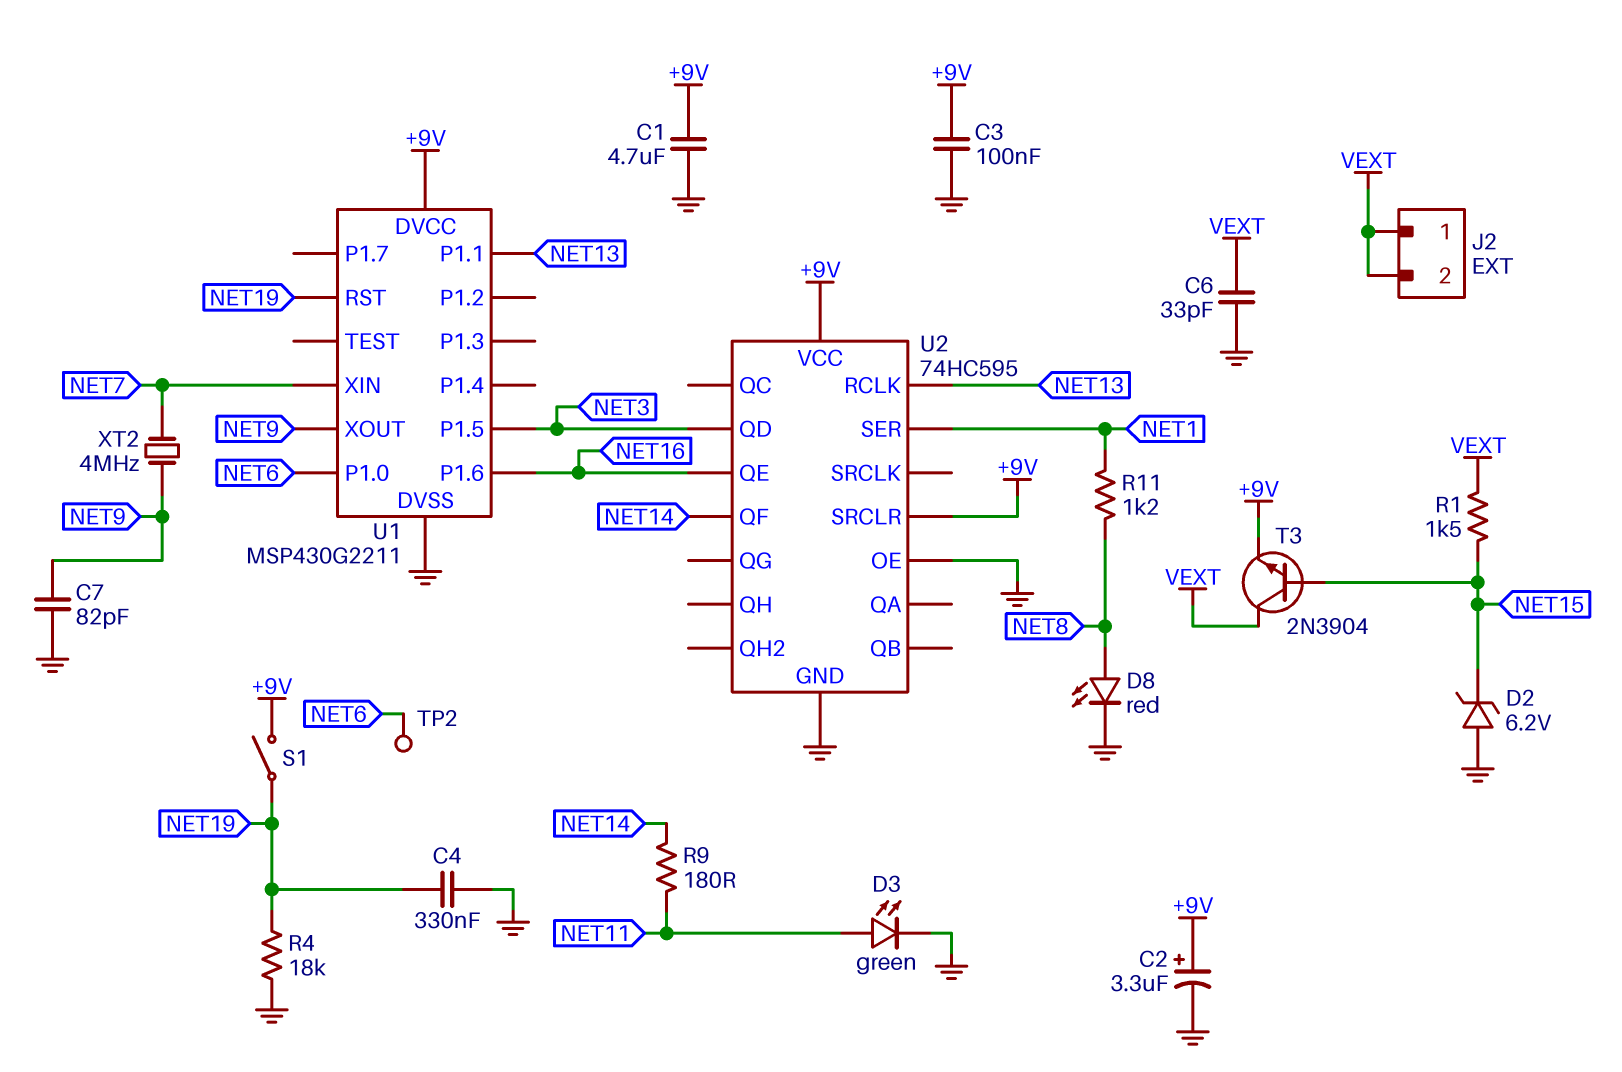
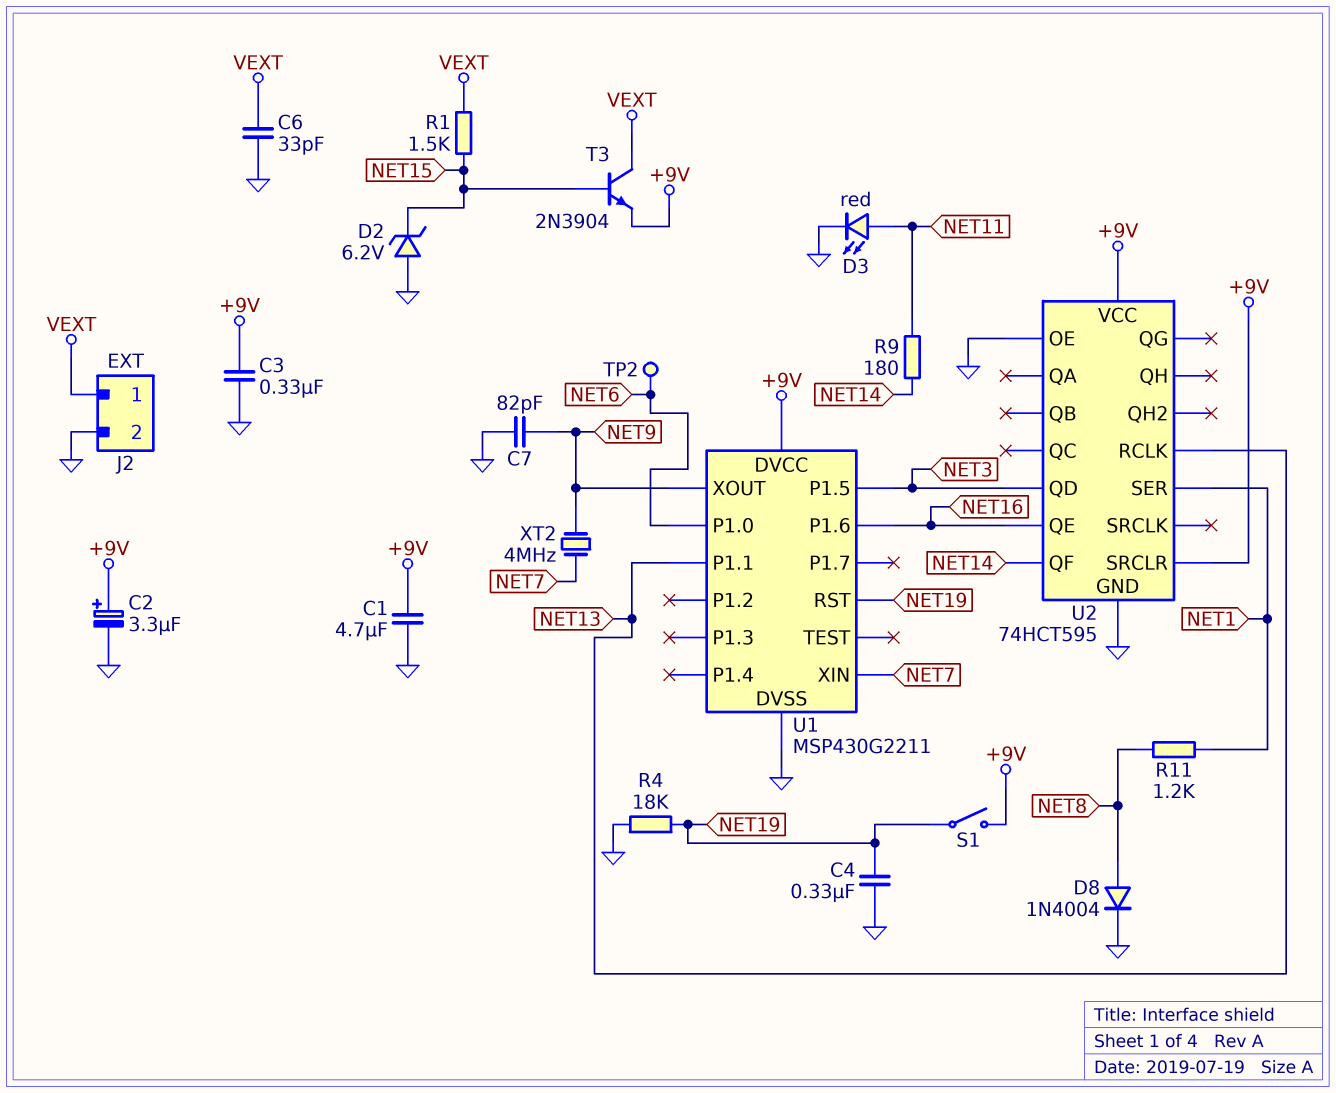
C3: 100nF (+9V, GND) -> 330nF (+9V, GND)
D3: LED green (A NET11, K GND) -> LED red (A NET11, K GND)
D8: LED red (A NET8, K GND) -> diode 1N4004 (A NET8, K GND)
J2 pin 2: VEXT -> GND
U2: 74HC595 -> 74HCT595

